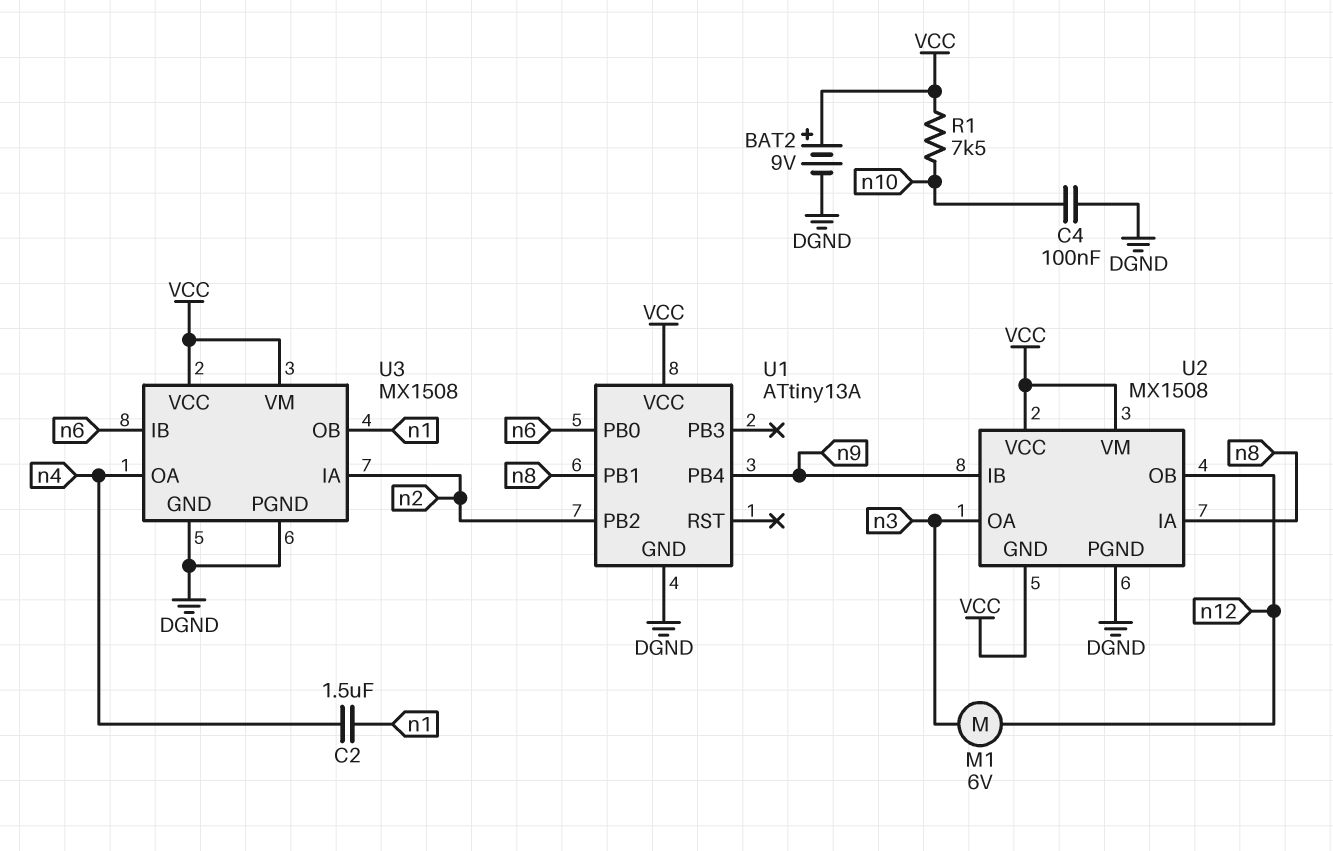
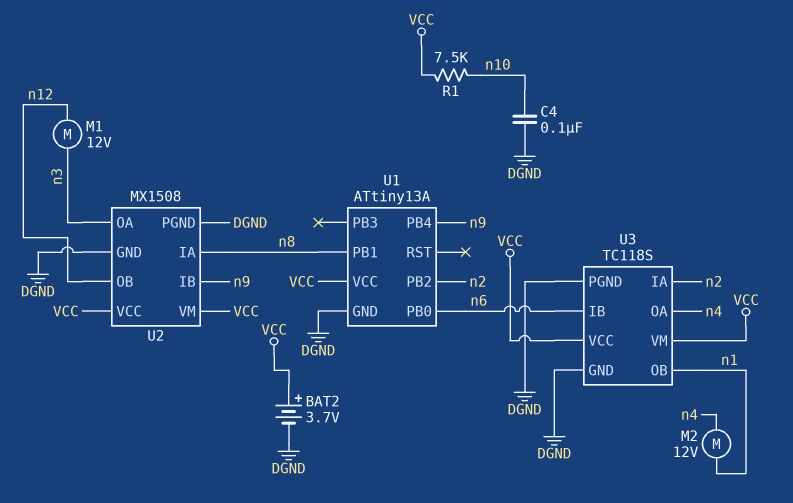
BAT2: 9V (plus VCC, minus DGND) -> 3.7V (plus VCC, minus DGND)
C2: 1.5uF (n1, n4) -> none
M1: motor 6V (n3, n12) -> motor 12V (n3, n12)
M2: none -> motor 12V (n1, n4)
U2 pin GND: VCC -> DGND
U3: MX1508 -> TC118S

